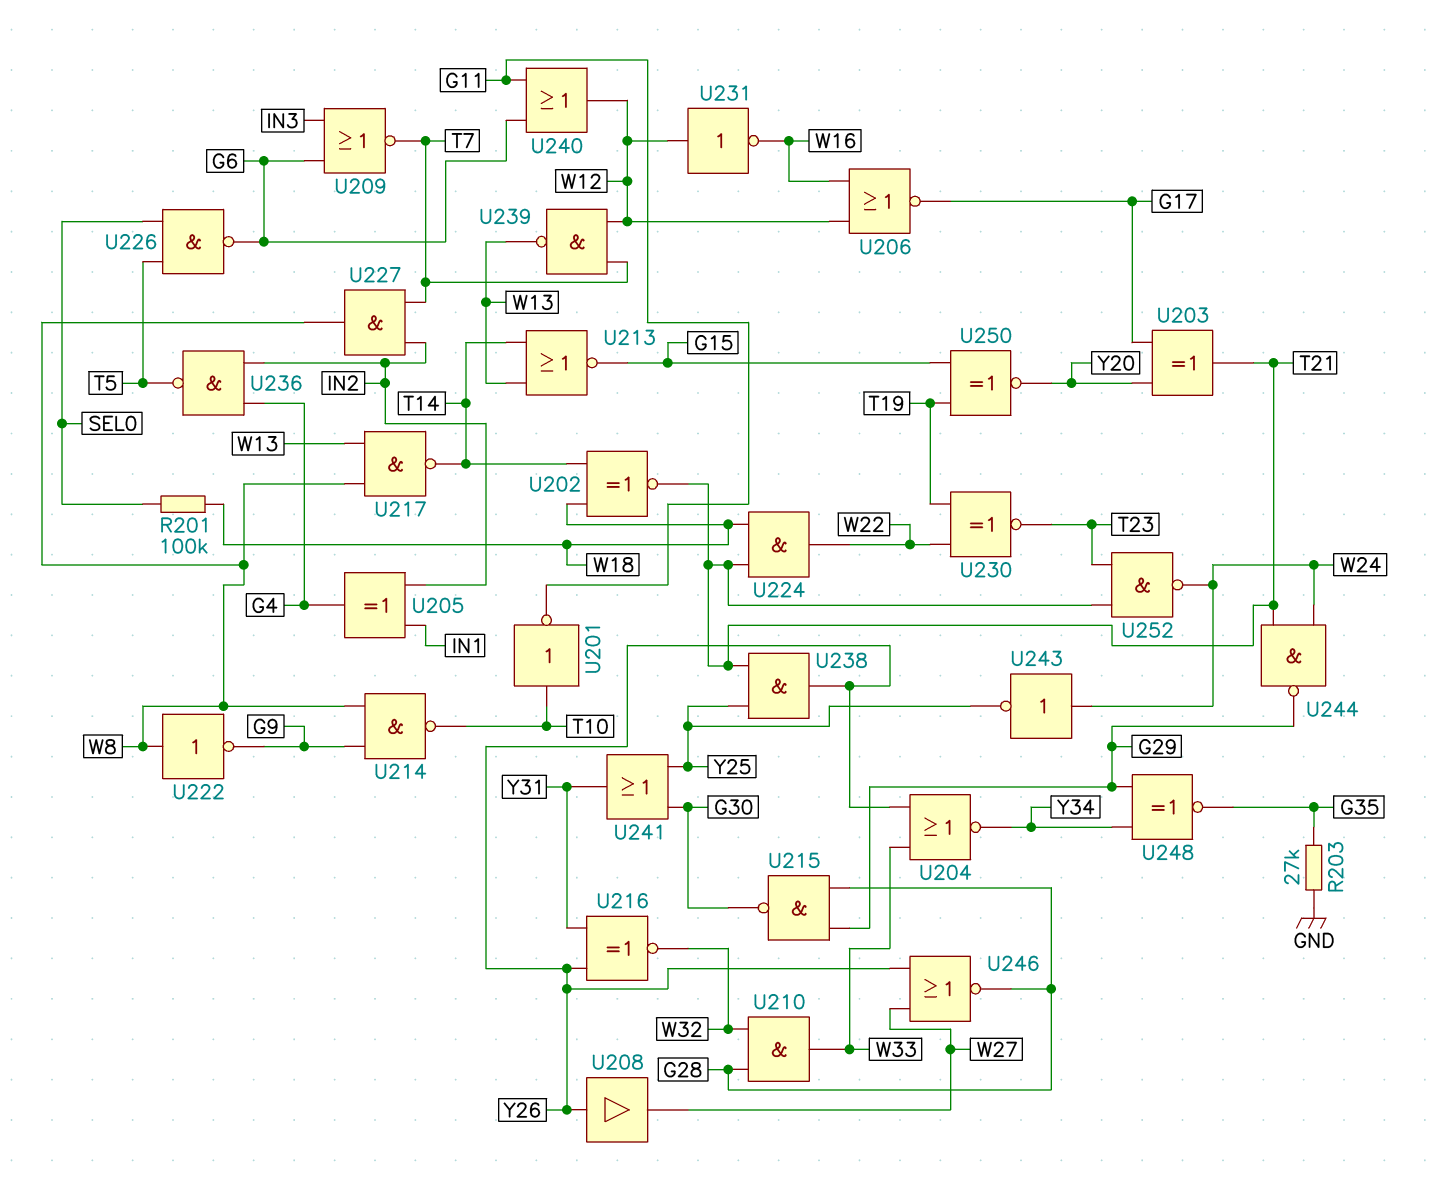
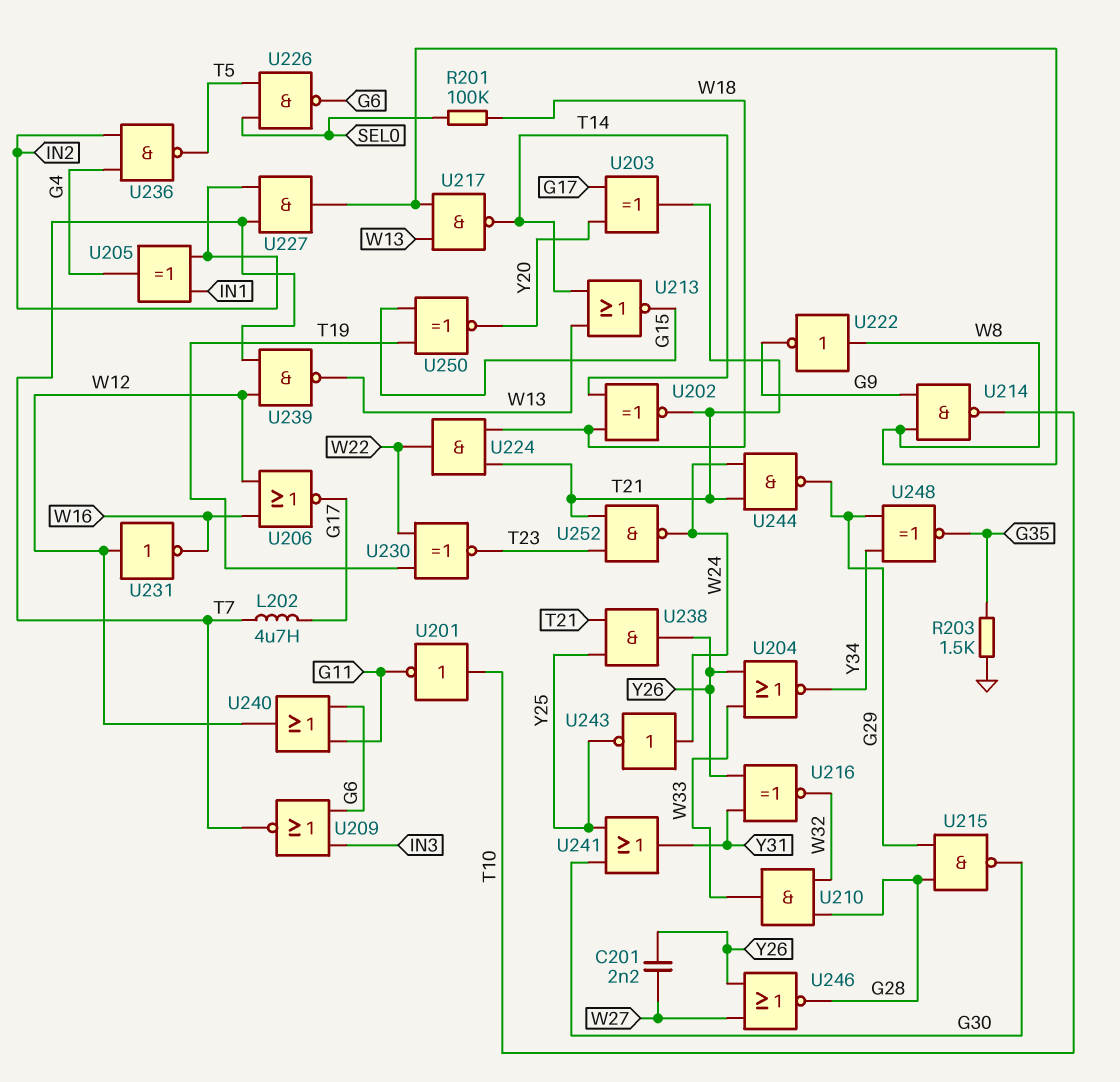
C201: none -> 2.2nF (W27, Y26)
L202: none -> 4.7uH (G17, T7)
R203: 27k (G35, GND) -> 1.5k (G35, GND)
U208: buffer (in Y26, out W27) -> none

